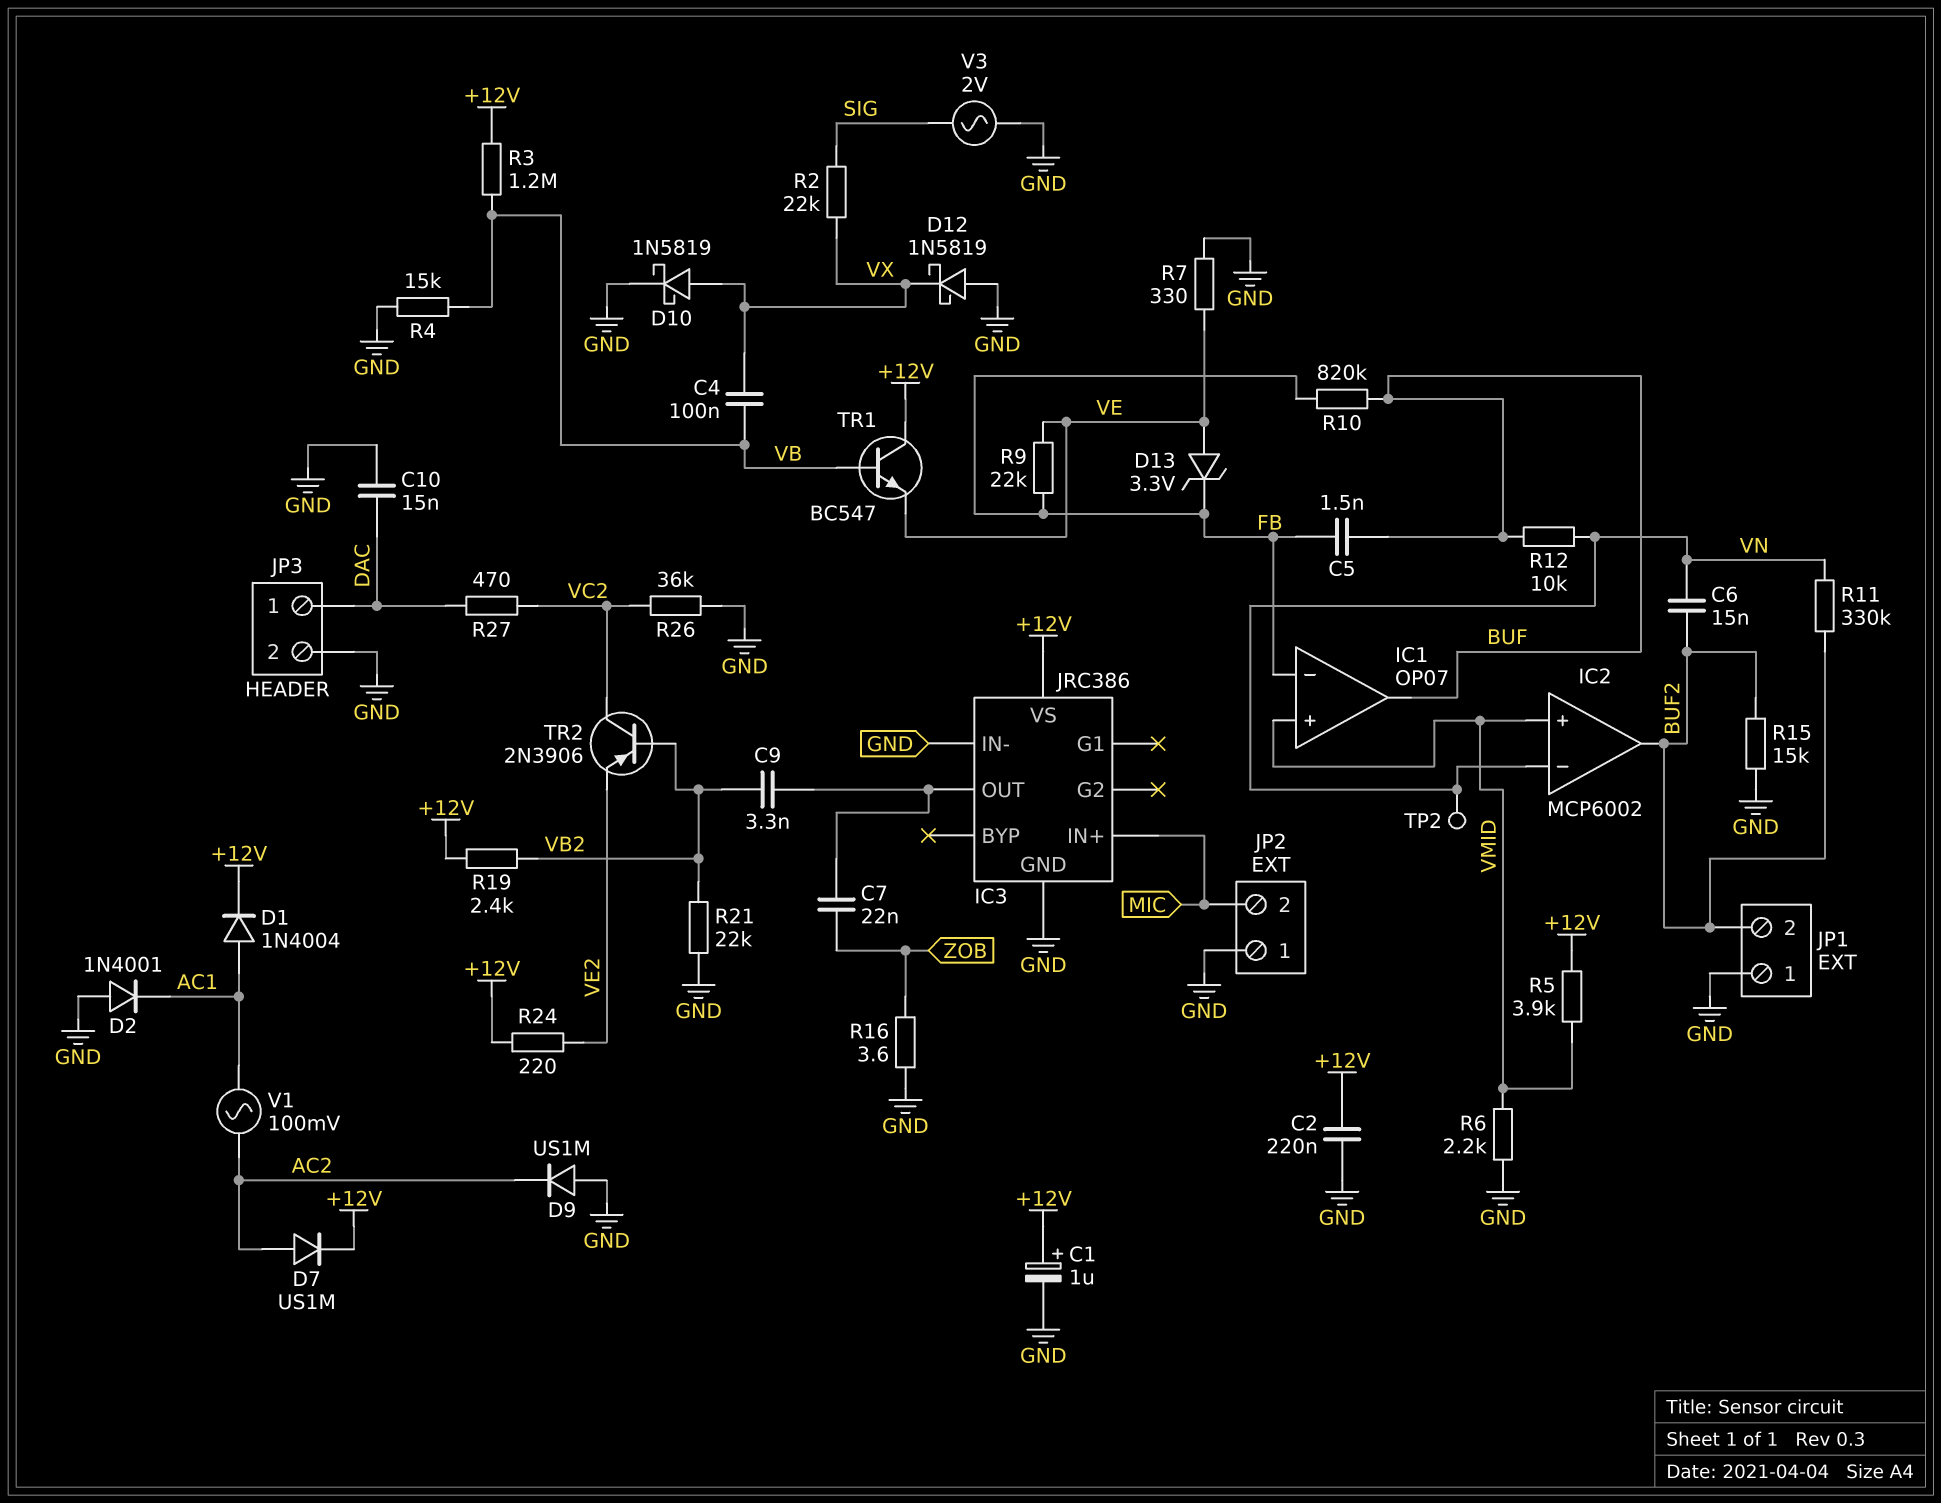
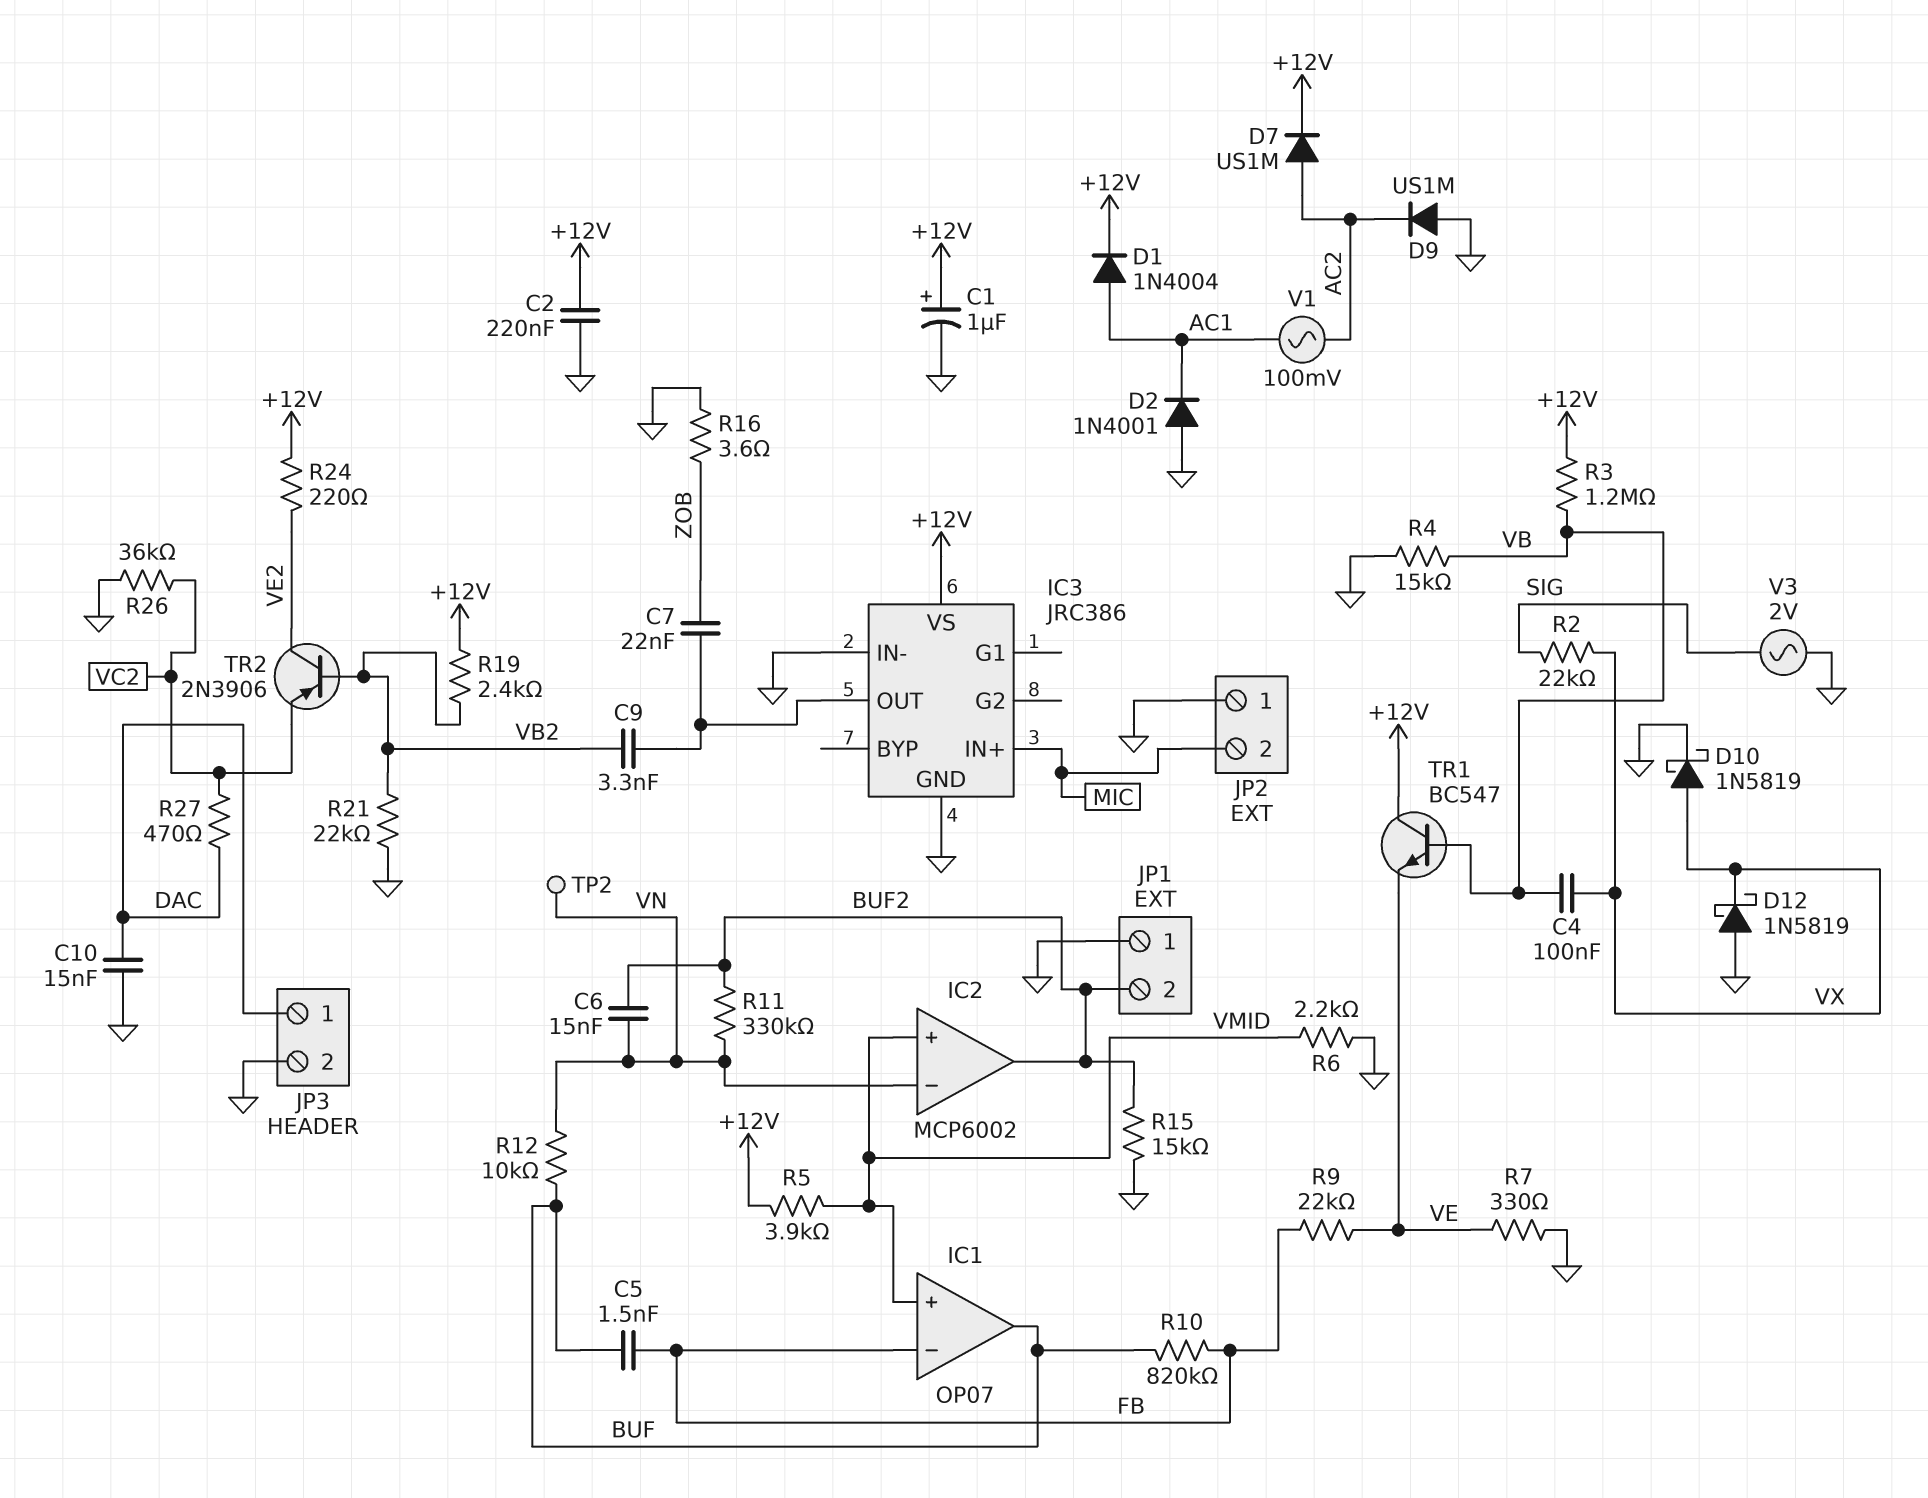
D13: zener 3.3V (A VE, K FB) -> none
TR2: PNP 2N3906 (B VB2, C VC2, E VE2) -> PNP 2N3906 (B VB2, C VE2, E VC2)

